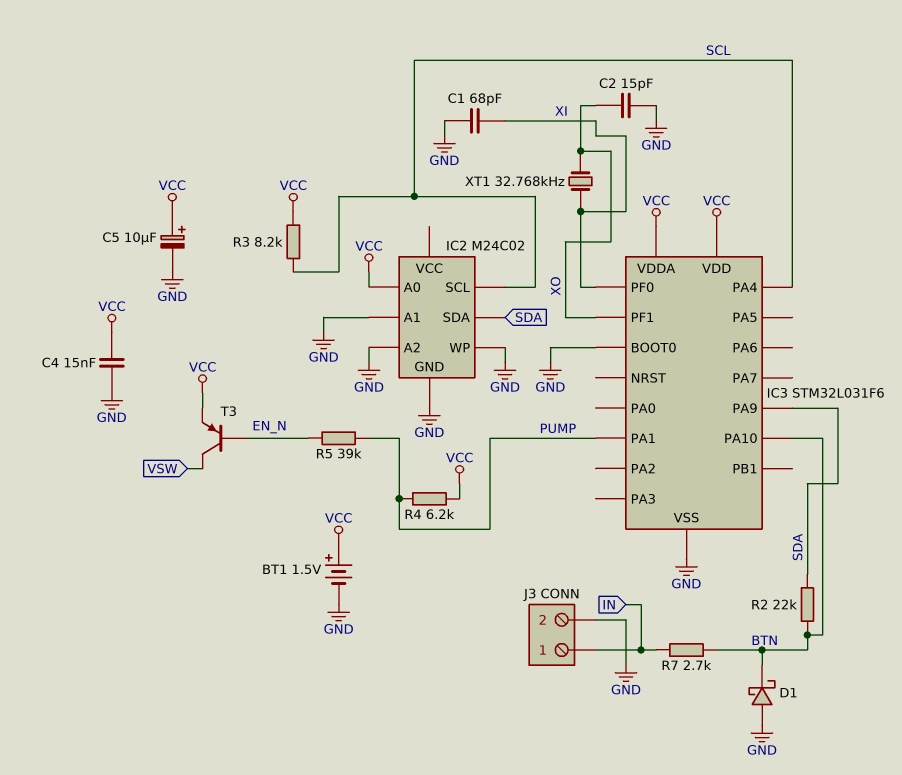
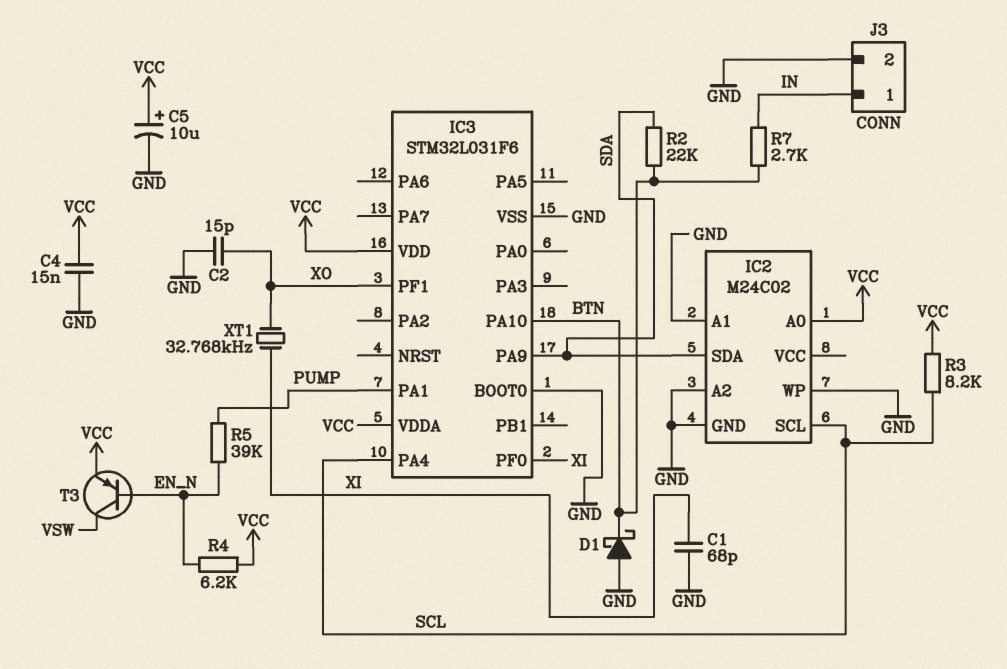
BT1: 1.5V (plus VCC, minus GND) -> none
R4: 6.2k (PUMP, VCC) -> 6.2k (EN_N, VCC)

